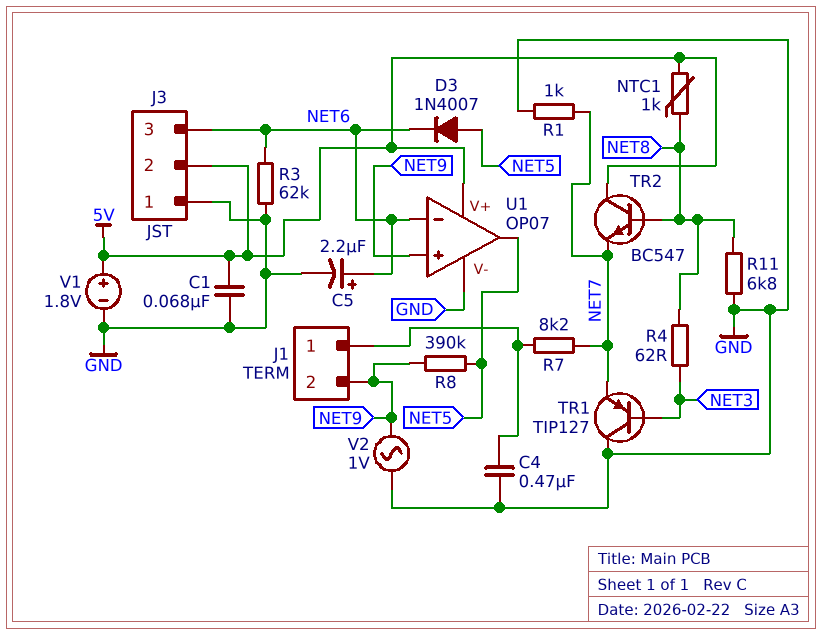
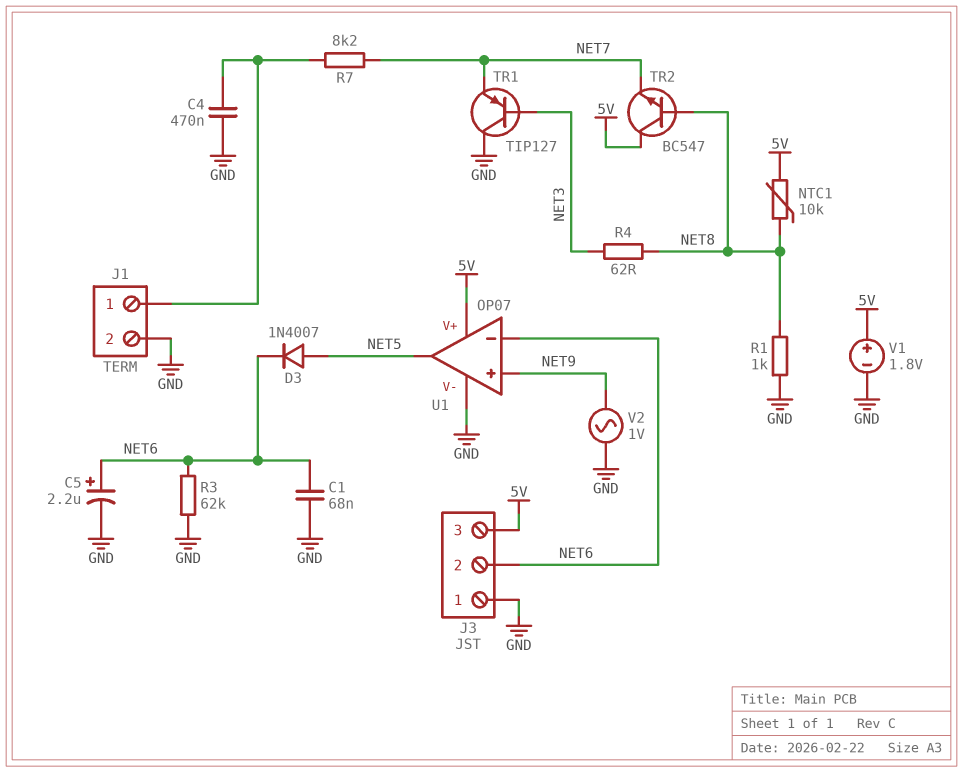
C1: 68nF (5V, GND) -> 68nF (GND, NET6)
J1 pin 2: NET9 -> GND
J3 pin 2: 5V -> NET6
J3 pin 3: NET6 -> 5V
NTC1: 1k (5V, NET8) -> 10k (5V, NET8)
R1: 1k (GND, NET7) -> 1k (GND, NET8)
R8: 390k (NET5, NET9) -> none
R11: 6.8k (GND, NET8) -> none

